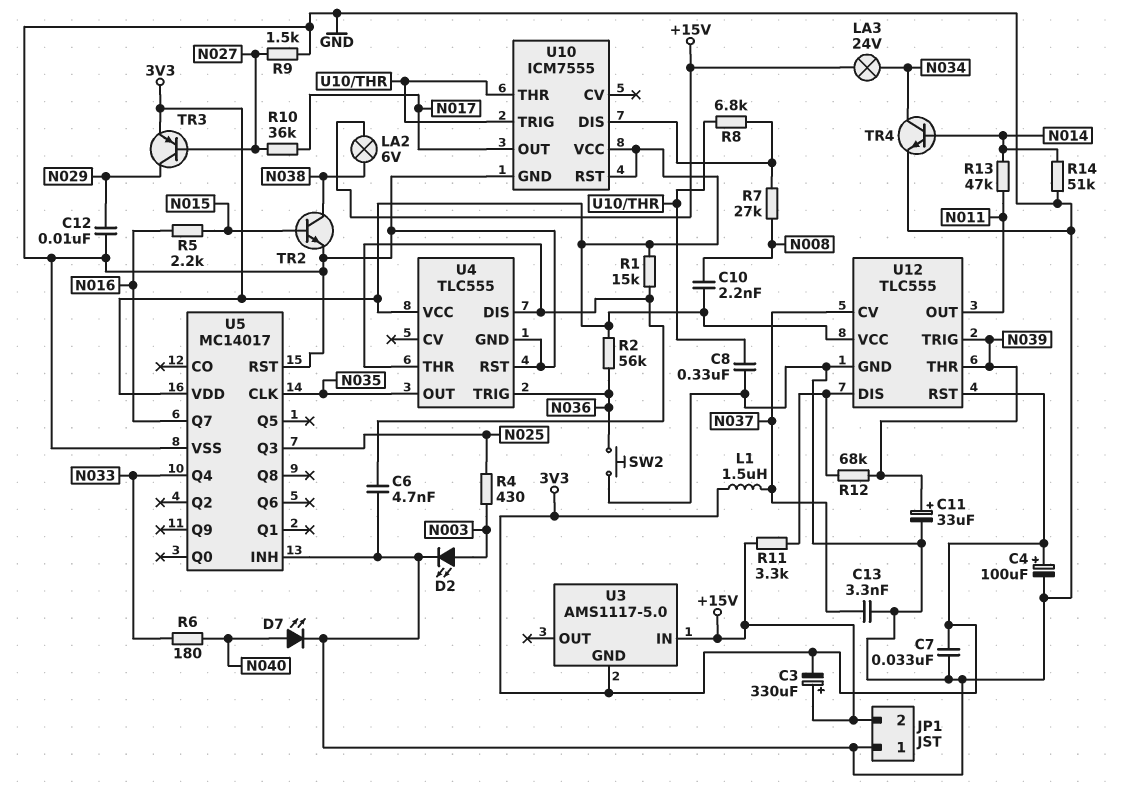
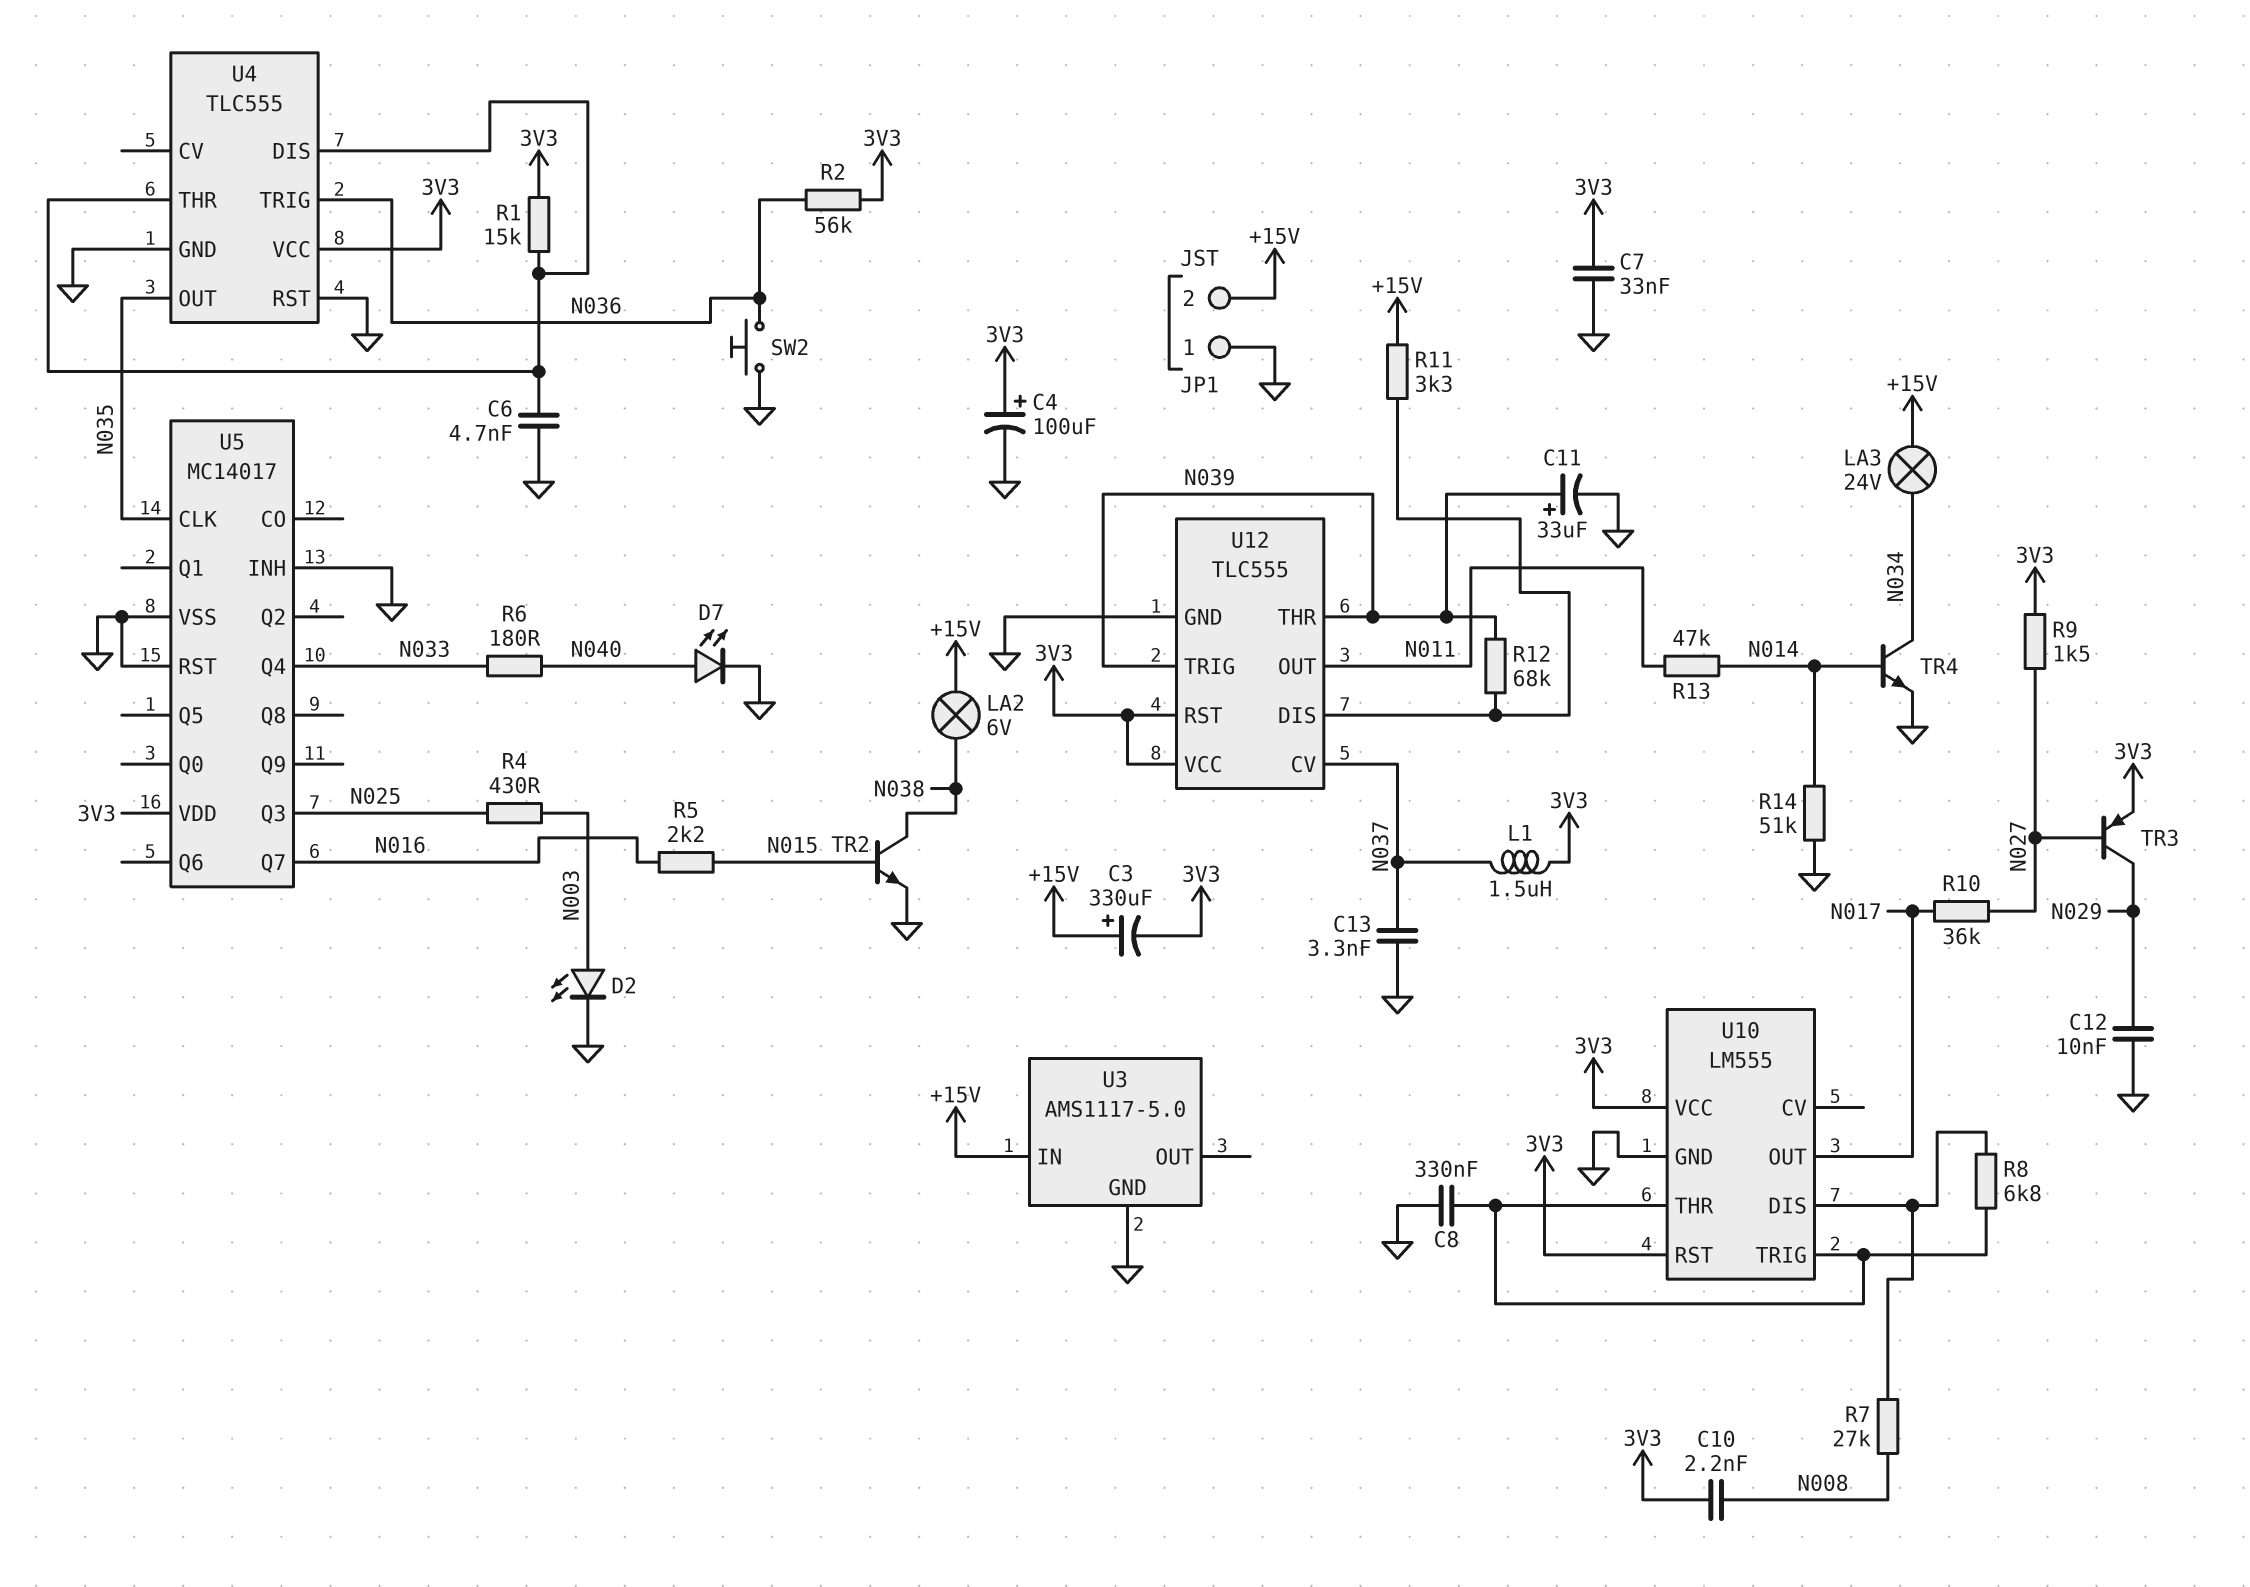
R9: 1.5k (GND, N027) -> 1.5k (3V3, N027)
U3 pin GND: 3V3 -> GND
U10: ICM7555 -> LM555

